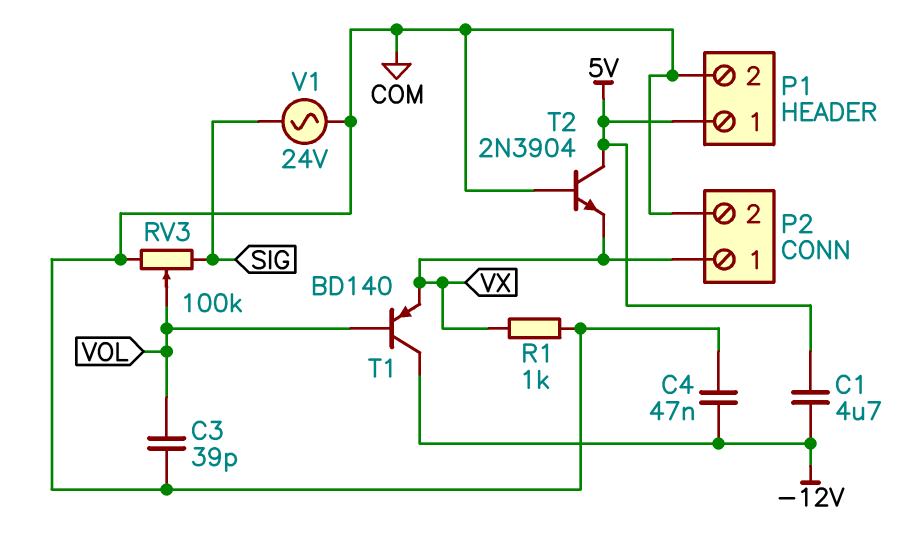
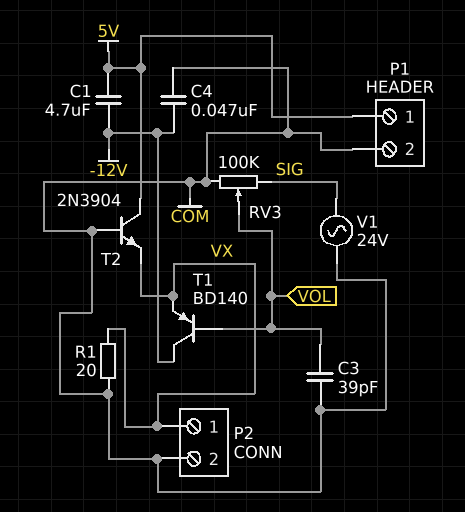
R1: 1k (COM, VX) -> 20 (COM, VX)

